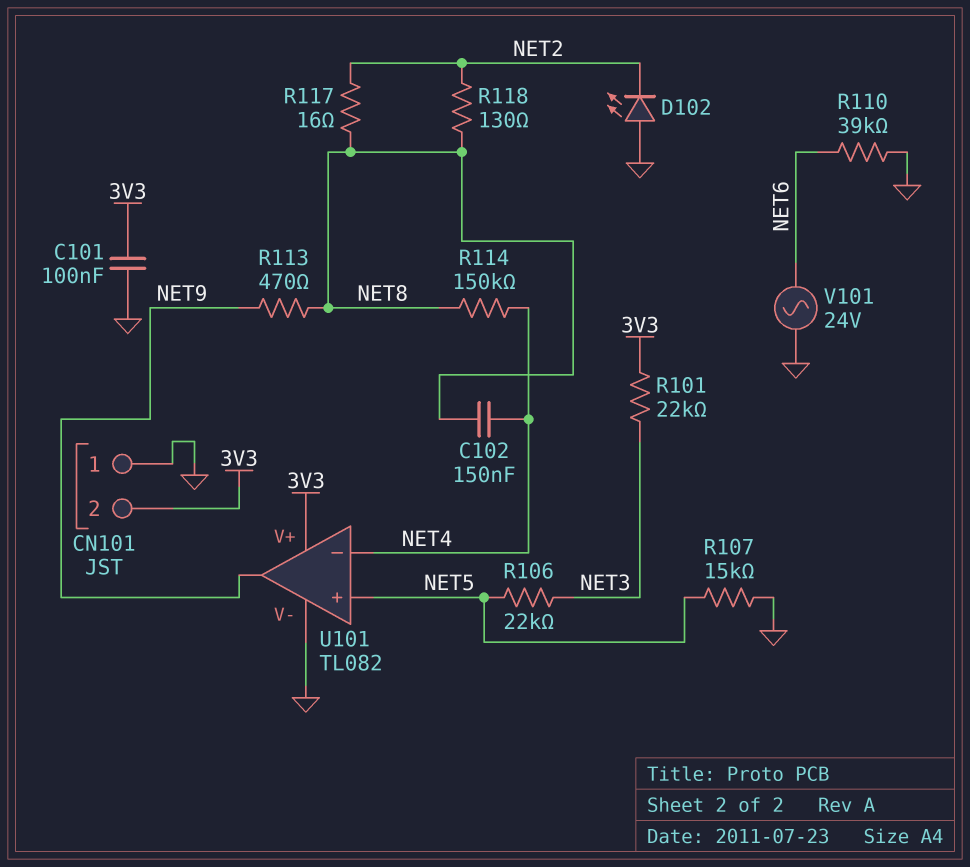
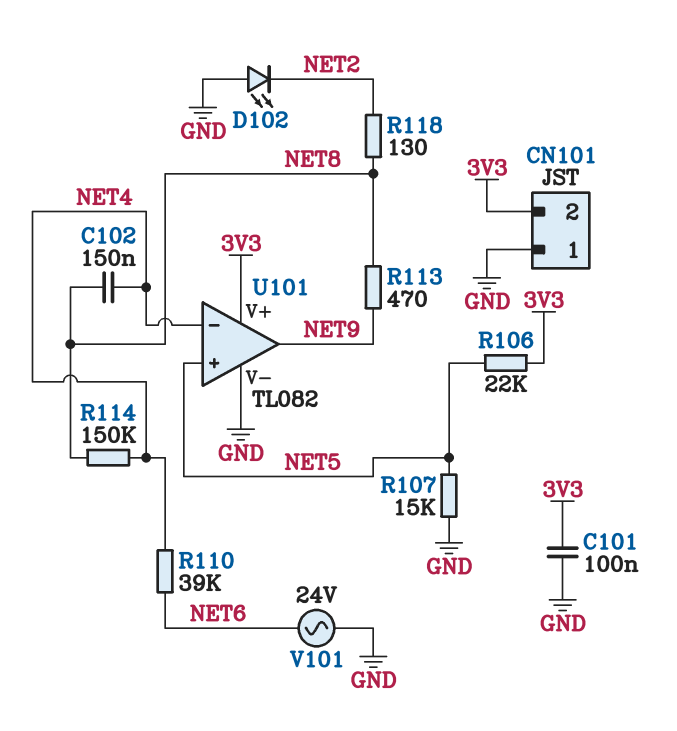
R101: 22k (3V3, NET3) -> none
R106: 22k (NET3, NET5) -> 22k (3V3, NET5)
R110: 39k (GND, NET6) -> 39k (NET4, NET6)
R117: 16 (NET2, NET8) -> none

